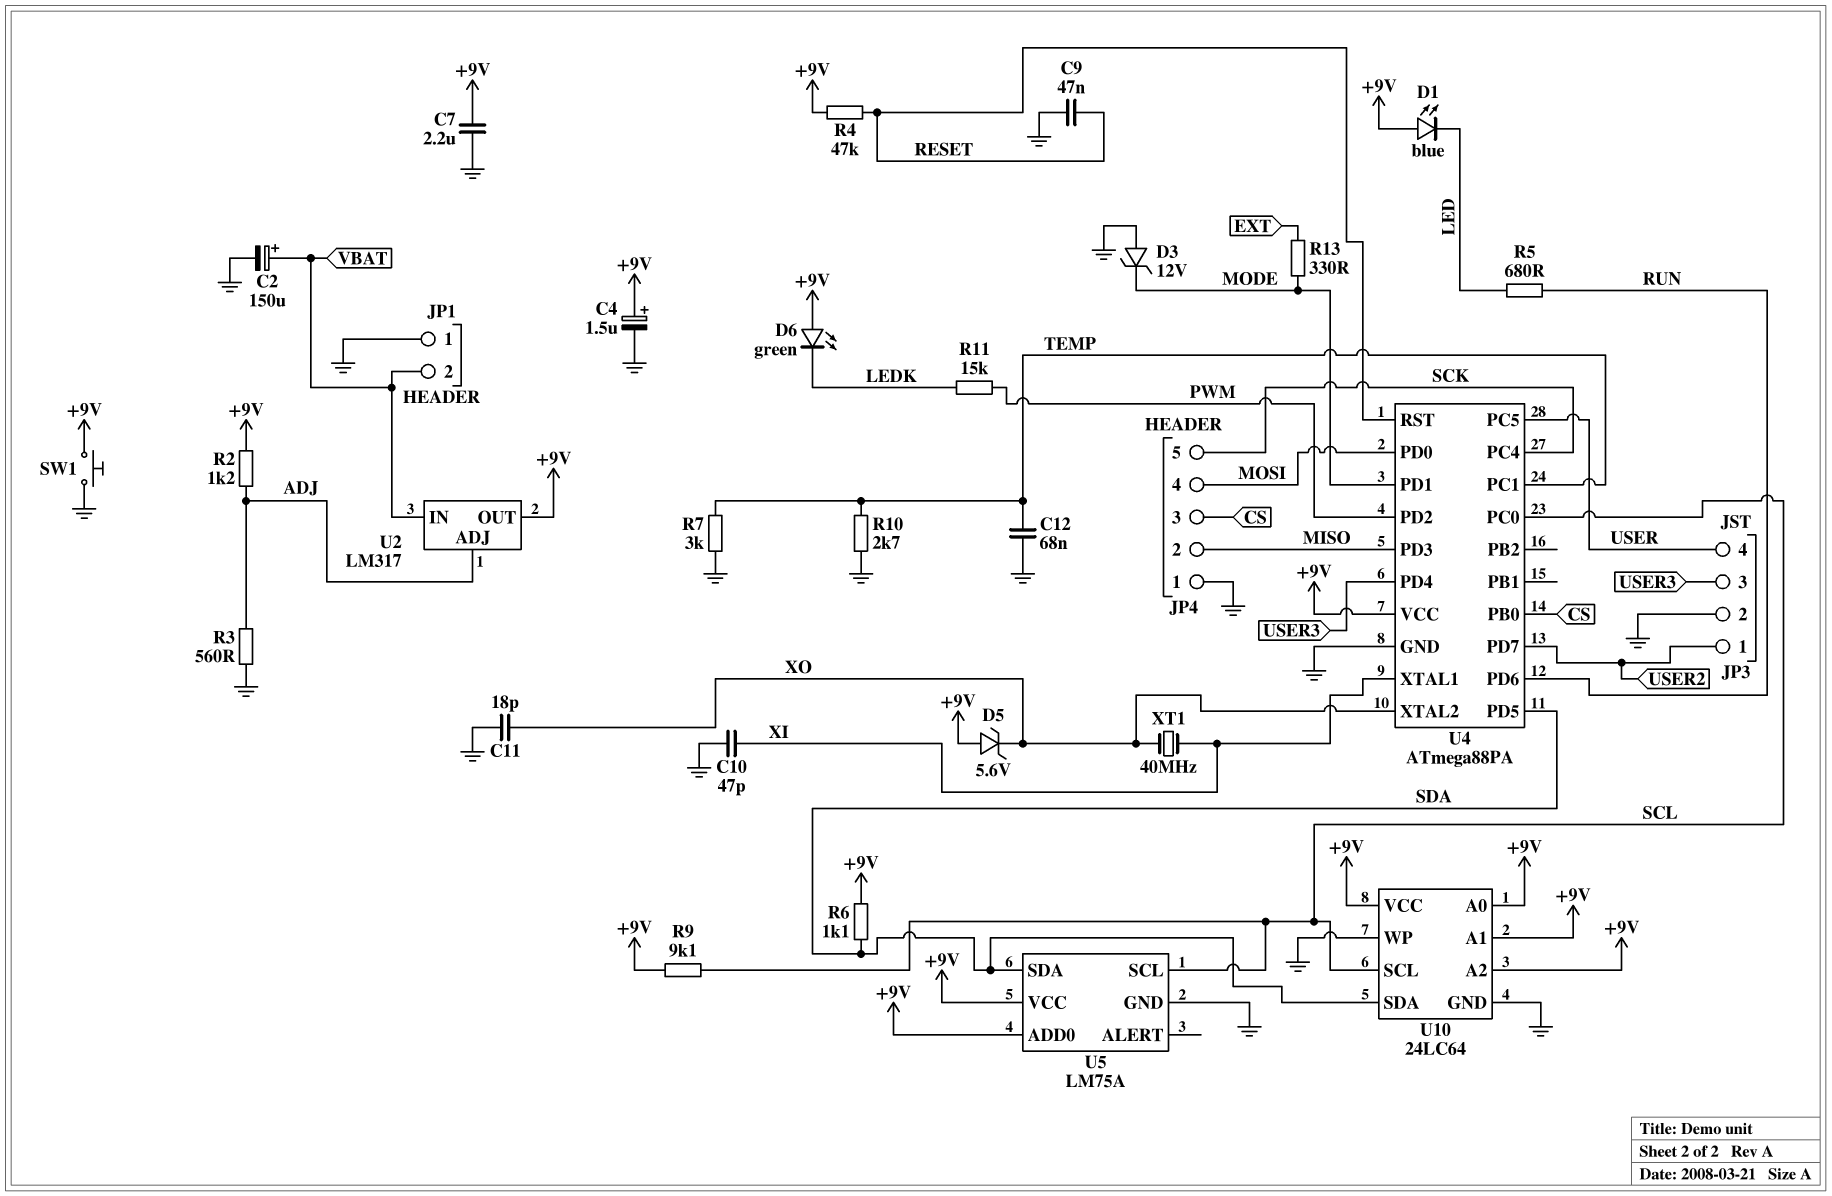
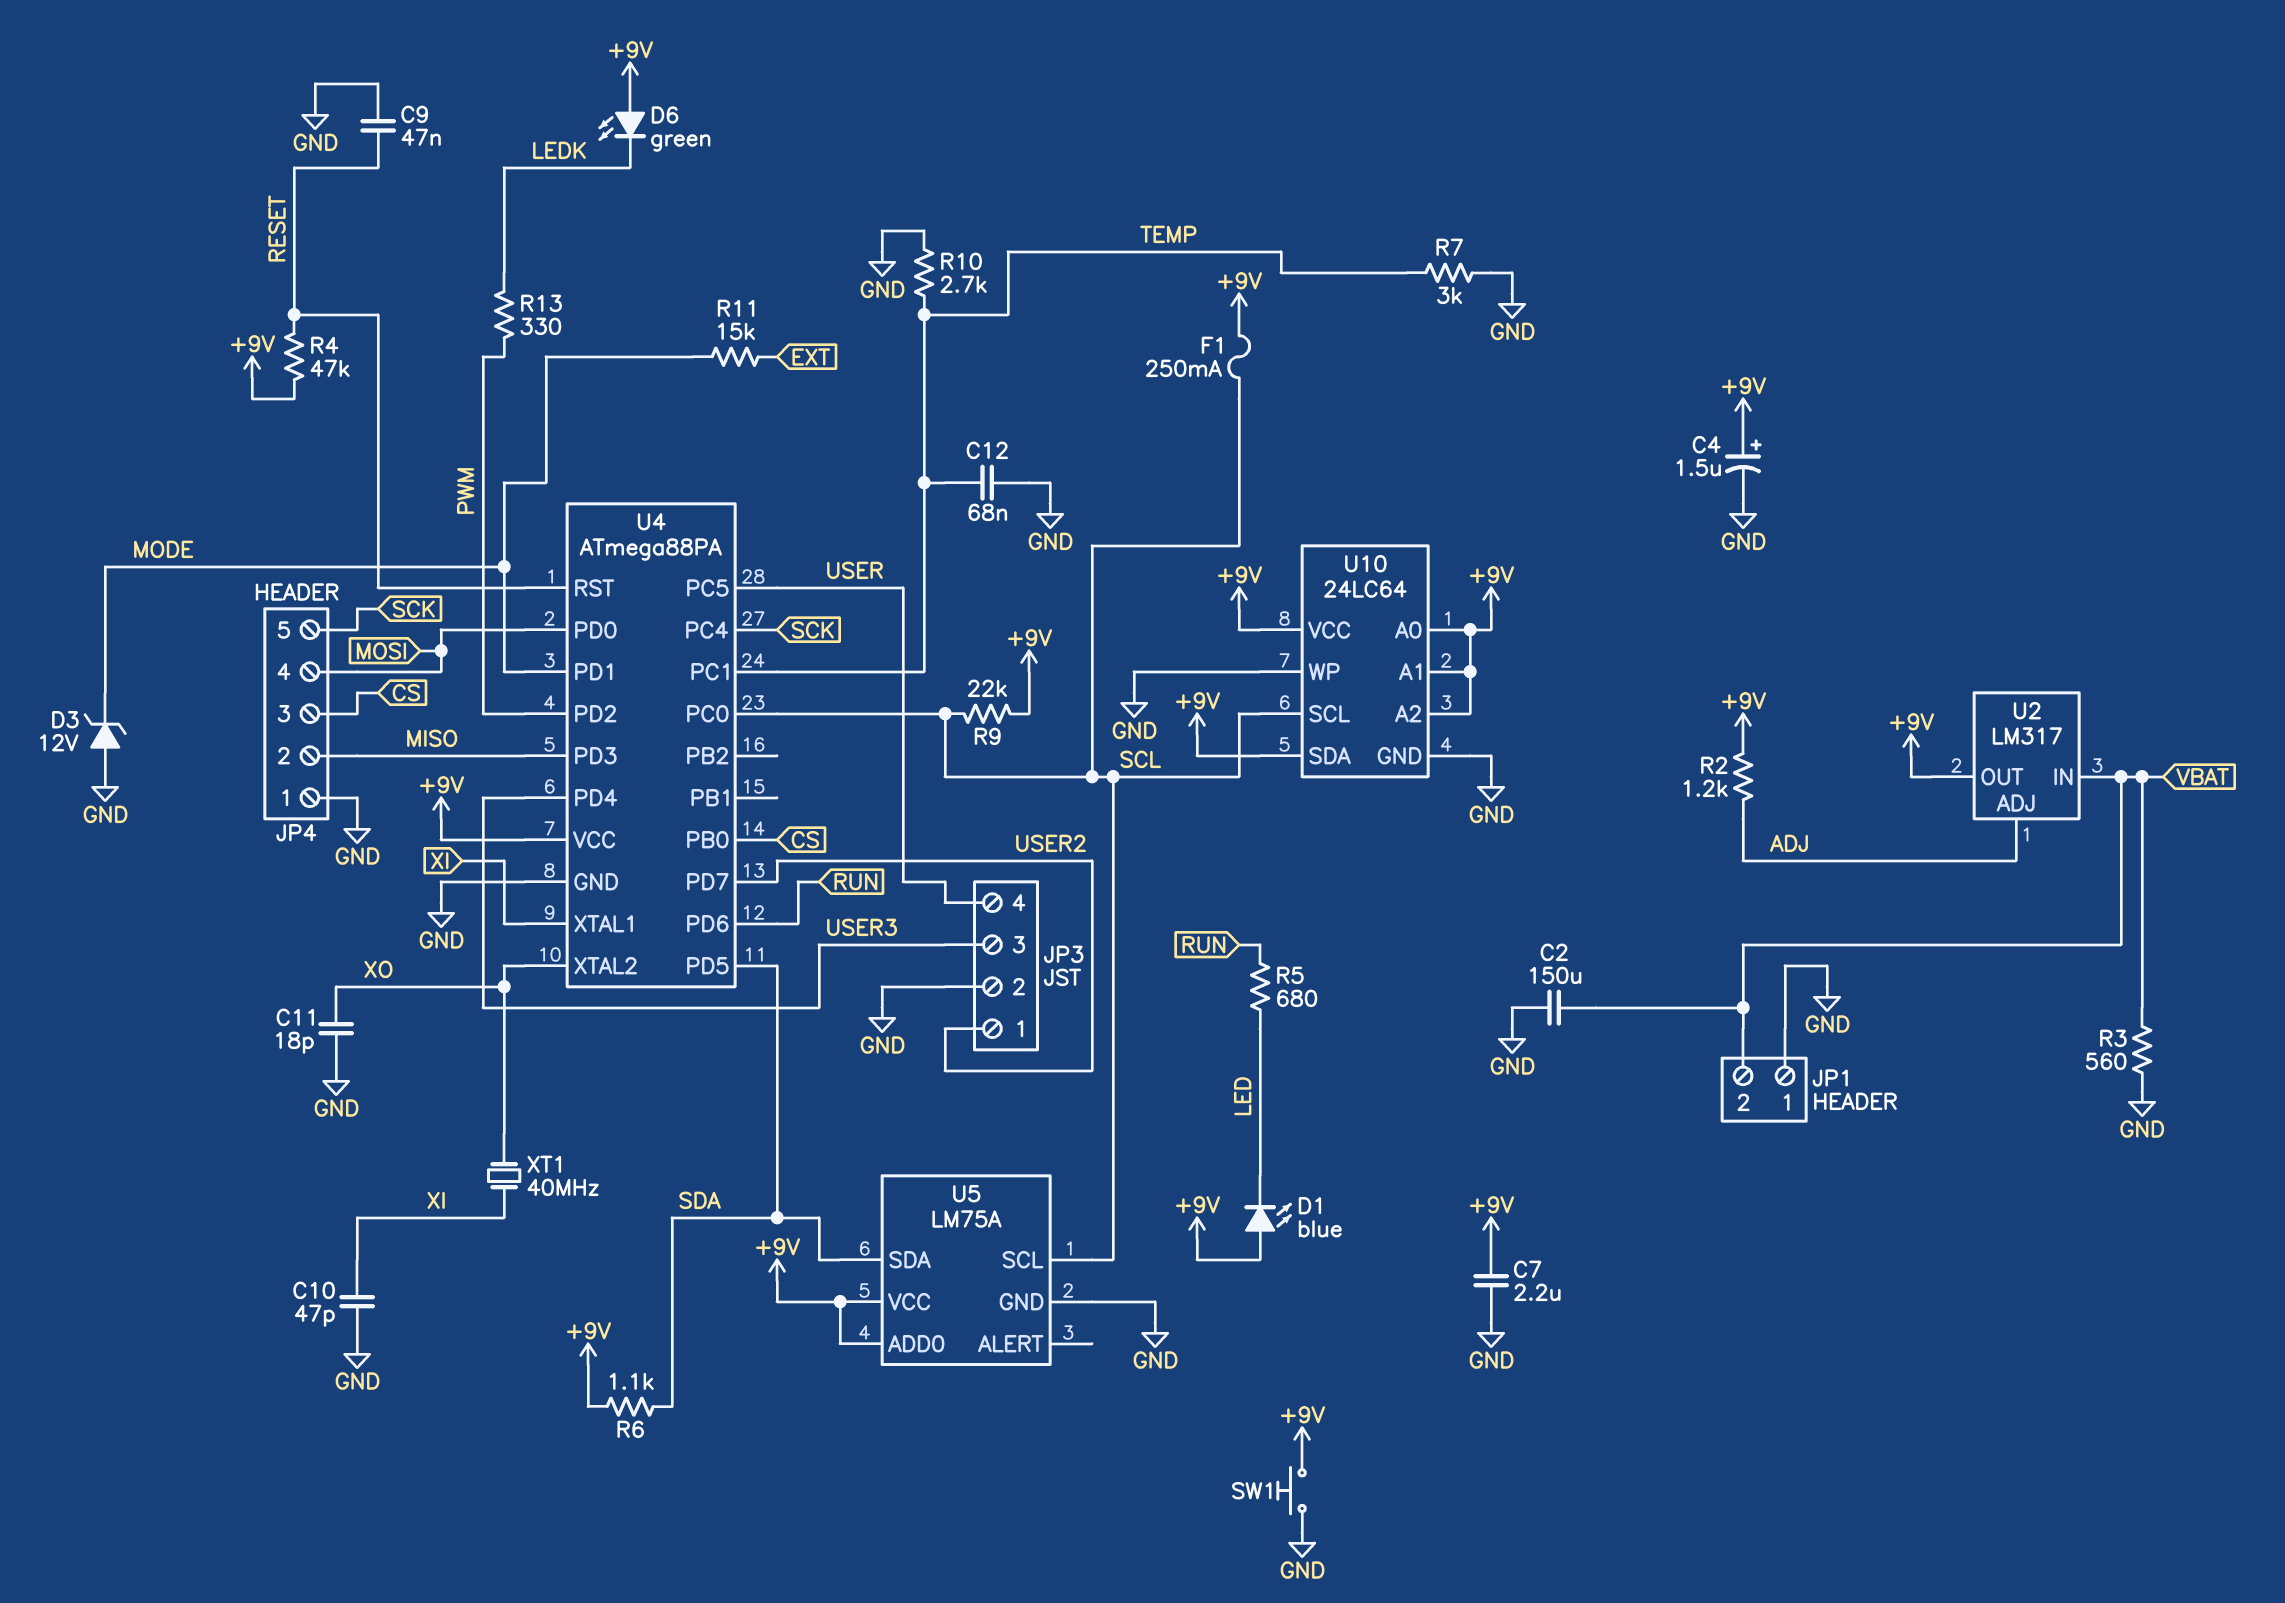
C2: 150uF (plus VBAT, minus GND) -> 150uF (GND, VBAT)
D5: zener 5.6V (A +9V, K XO) -> none
F1: none -> 250mA (+9V, SCL)
R3: 560 (ADJ, GND) -> 560 (GND, VBAT)
R9: 9.1k (+9V, SCL) -> 22k (+9V, SCL)
R11: 15k (LEDK, PWM) -> 15k (EXT, MODE)
R13: 330 (EXT, MODE) -> 330 (LEDK, PWM)
U10 pin SDA: SDA -> +9V

